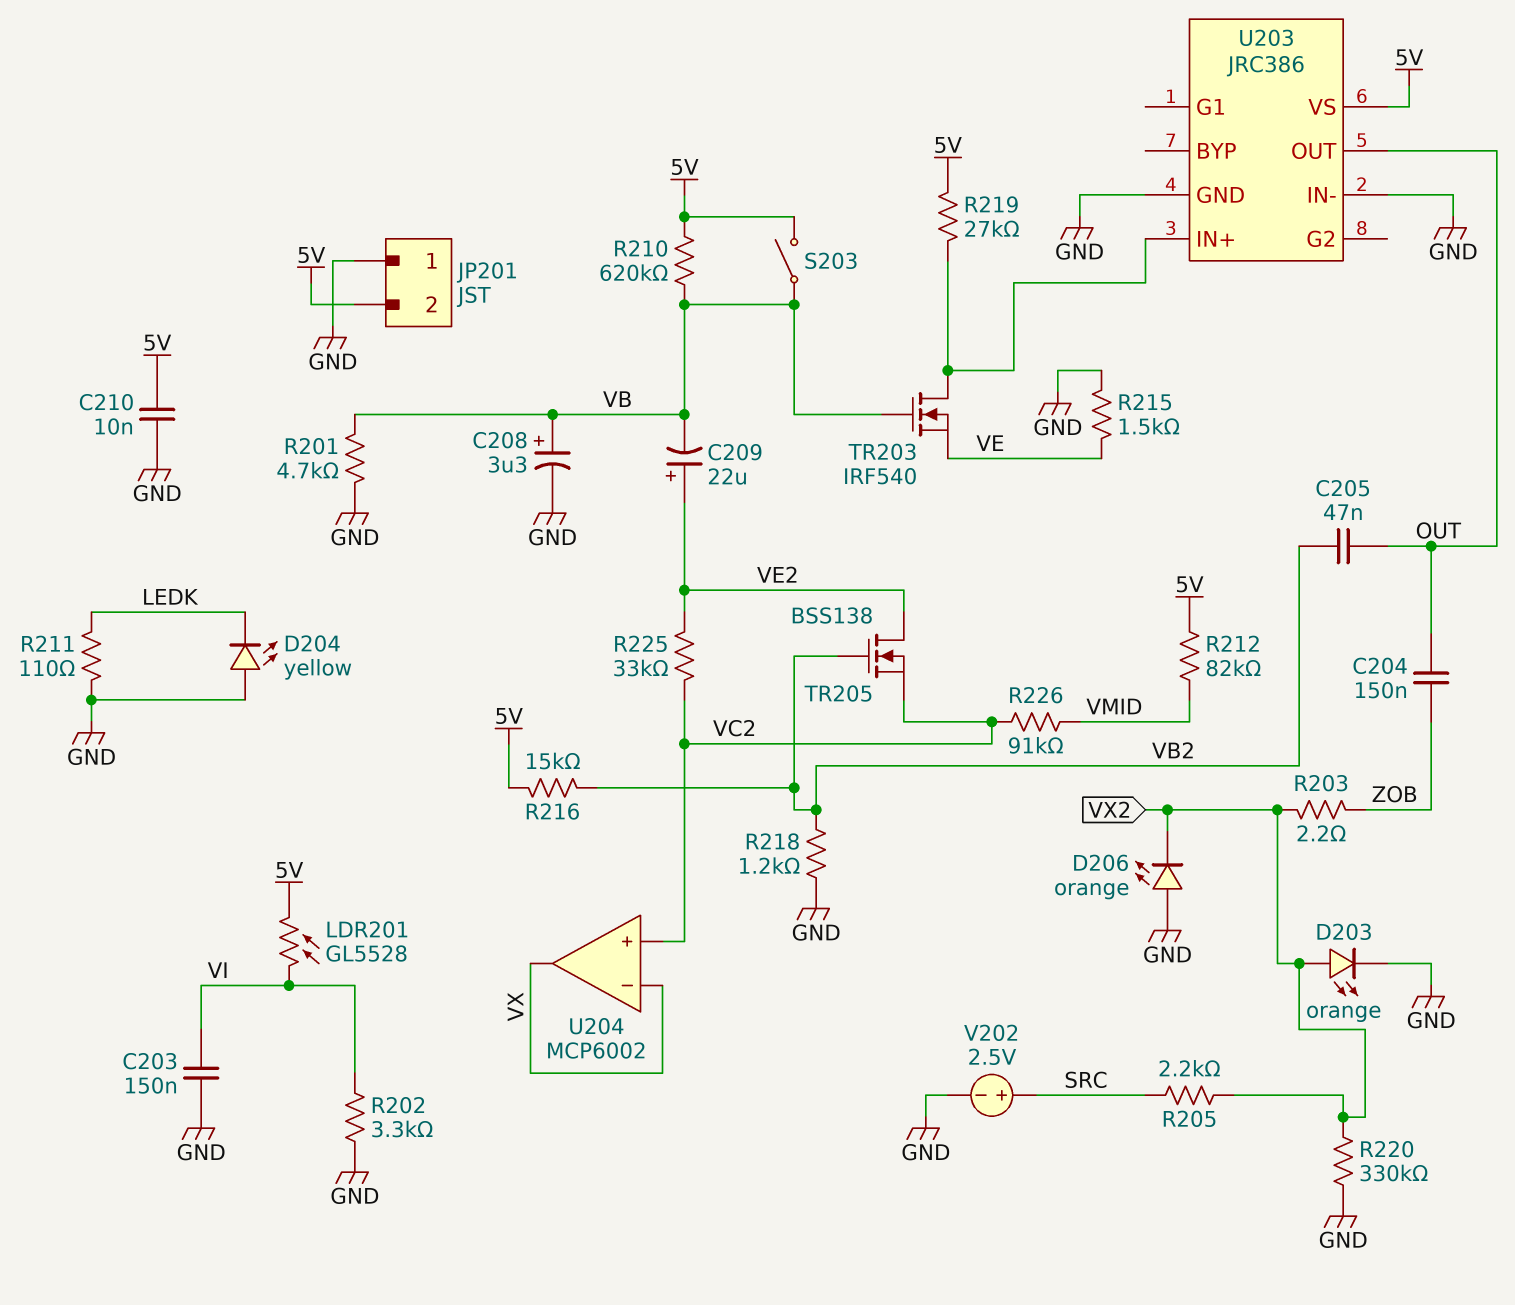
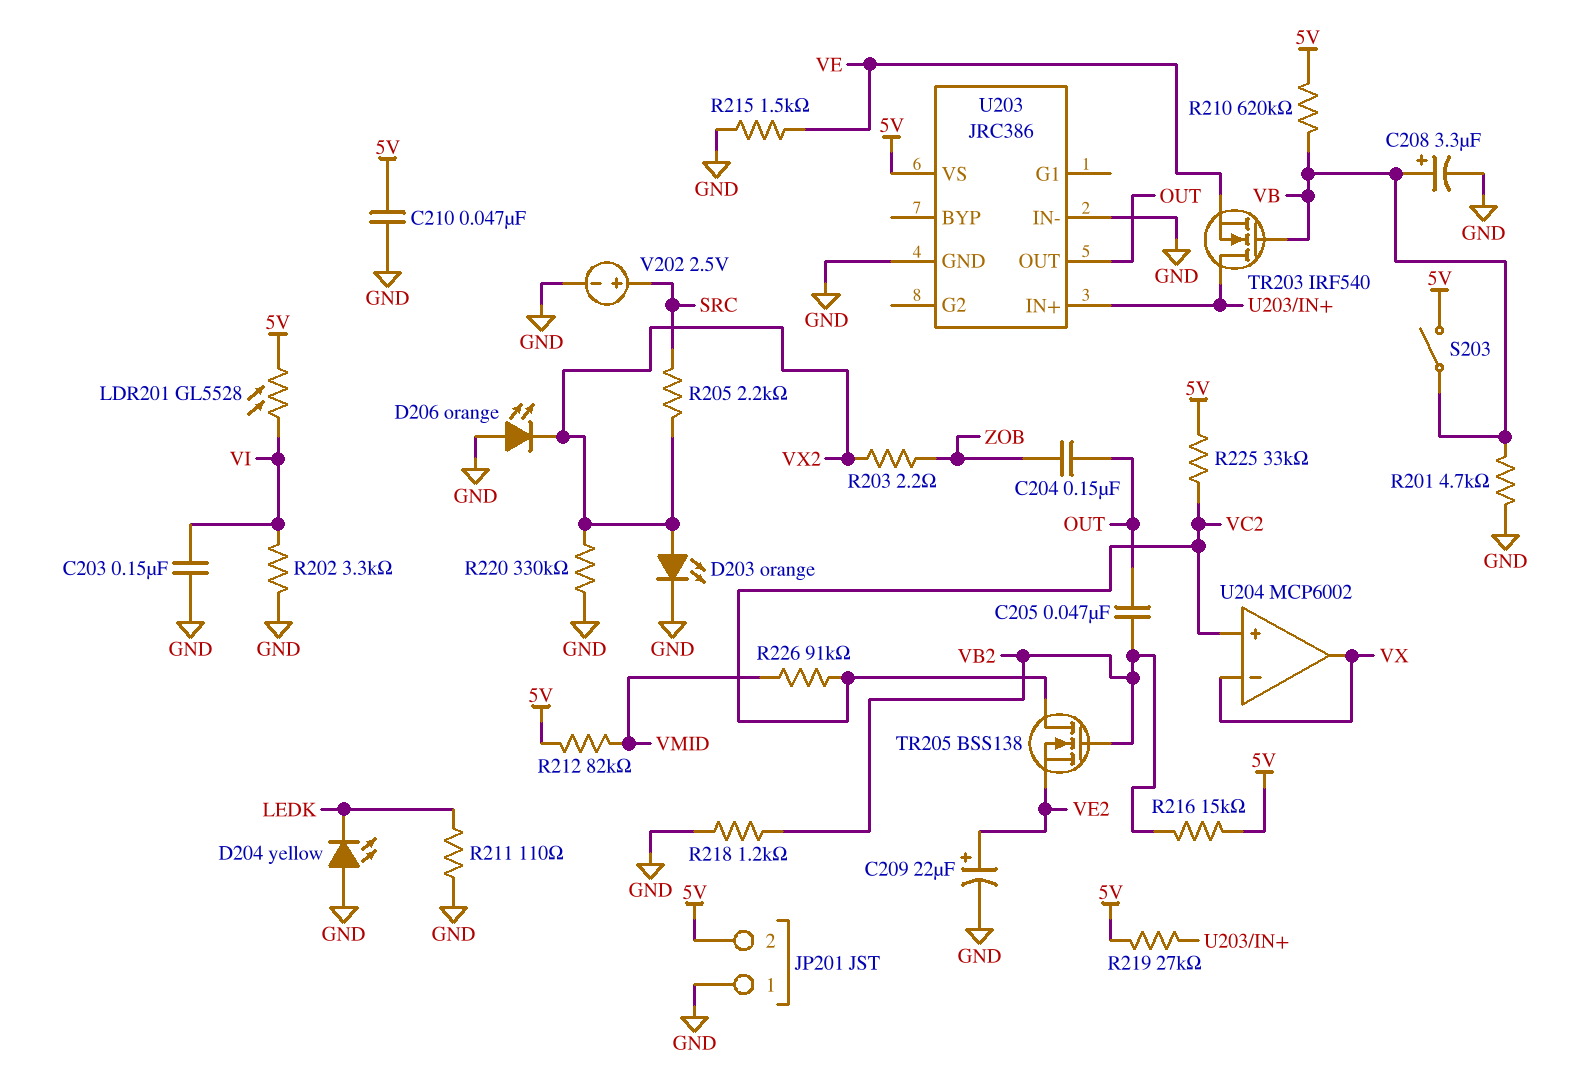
C209: 22uF (plus VE2, minus VB) -> 22uF (plus VE2, minus GND)
C210: 10nF (5V, GND) -> 47nF (5V, GND)
R225: 33k (VC2, VE2) -> 33k (5V, VC2)
TR205: NMOS BSS138 (G VB2, D VE2, S VC2) -> NMOS BSS138 (G VB2, D VC2, S VE2)

